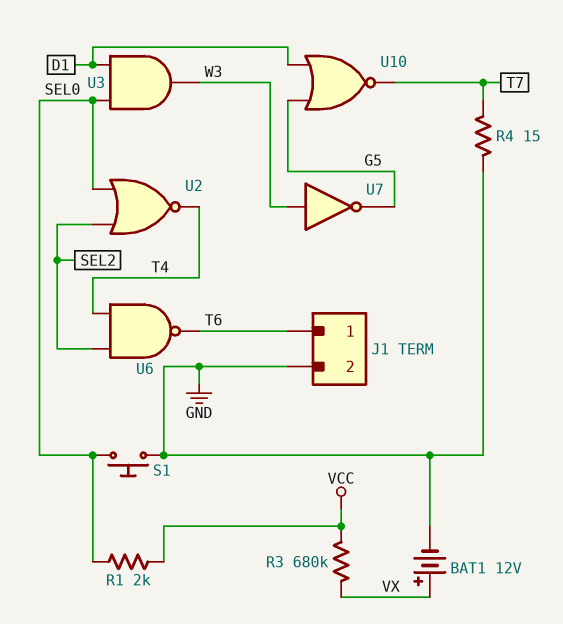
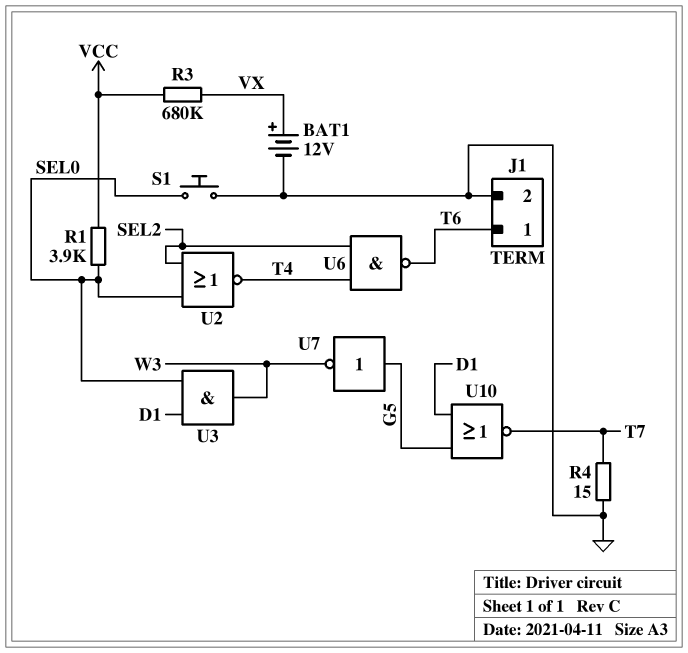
R1: 2k (SEL0, VCC) -> 3.9k (SEL0, VCC)
U7: NOT (in W3, out G5) -> NOT (in G5, out W3)

